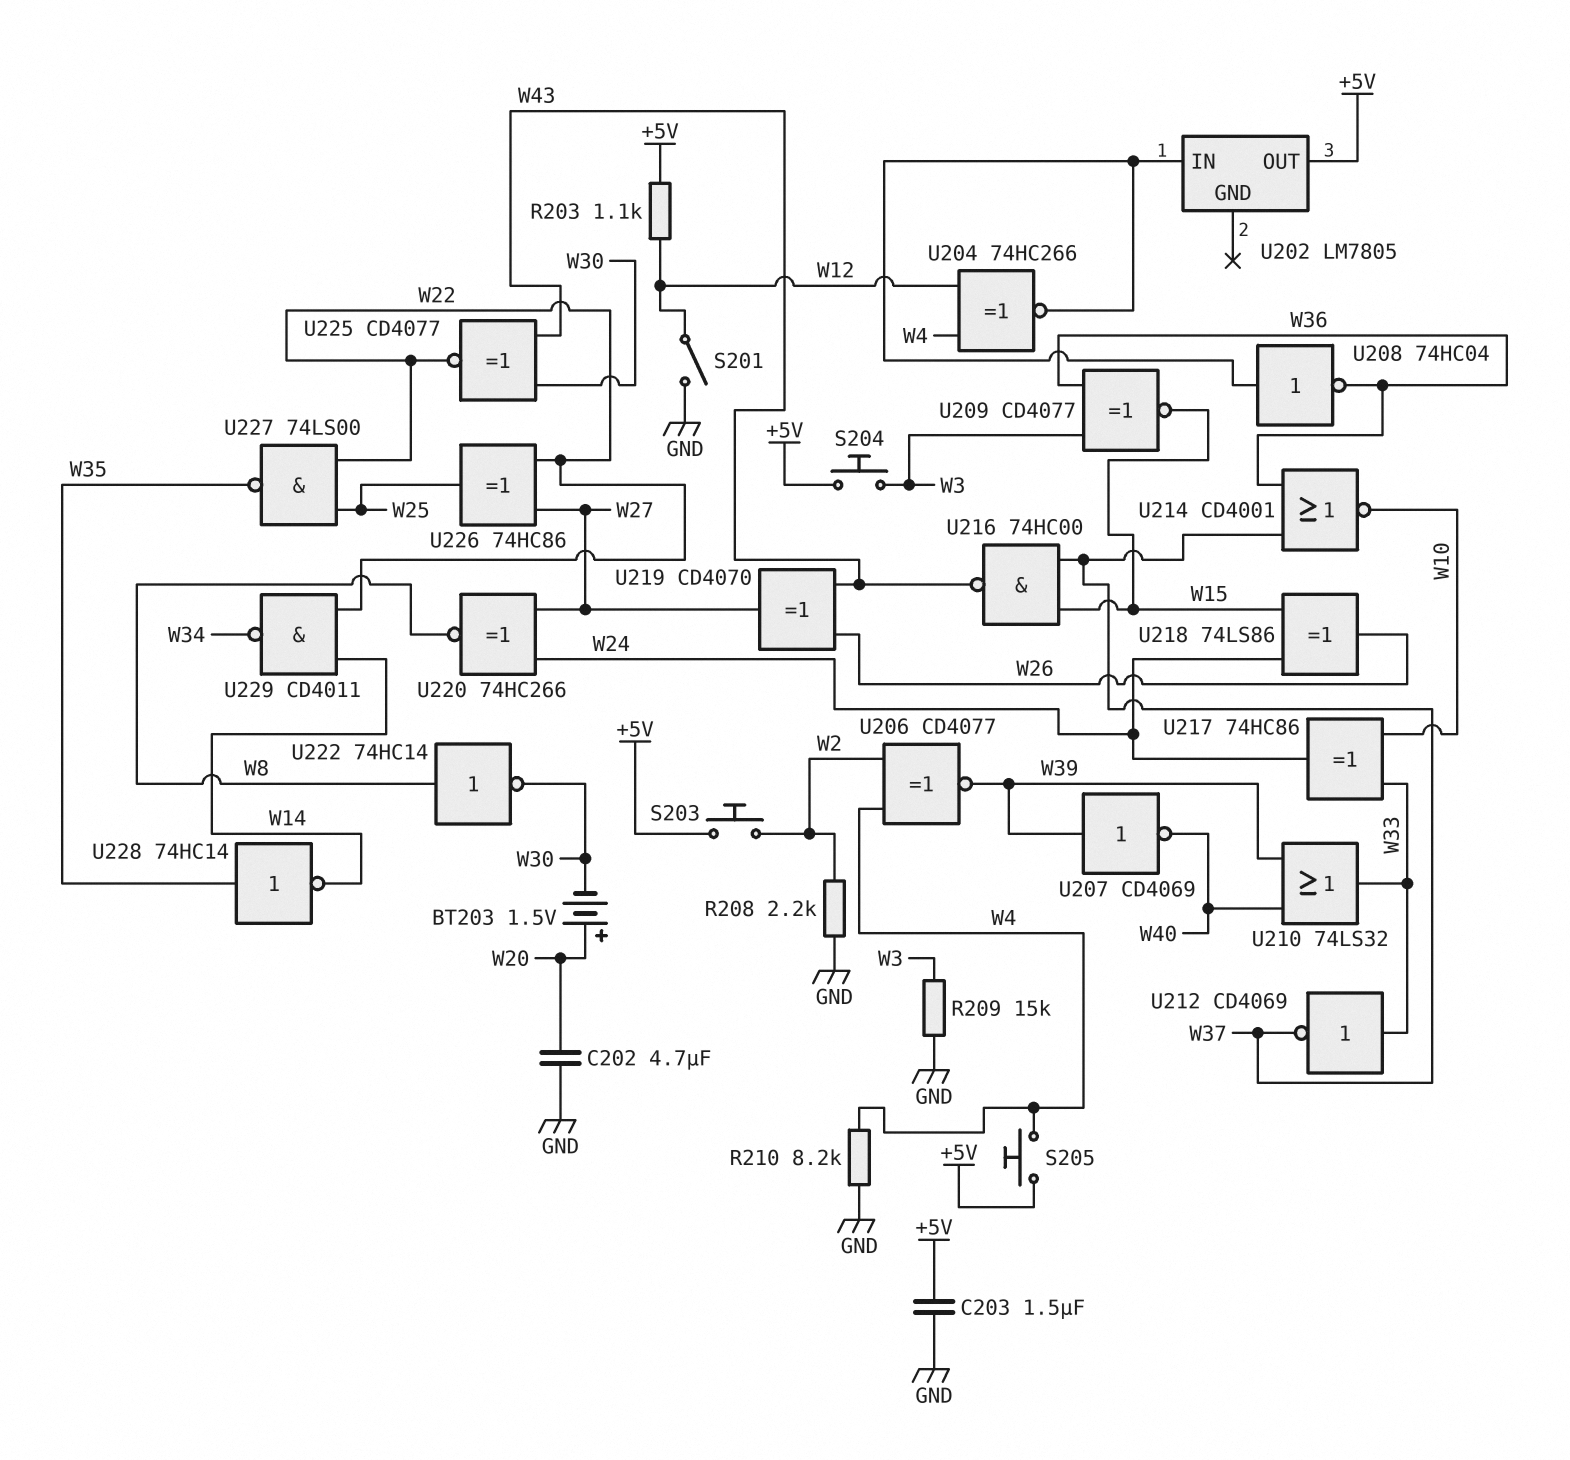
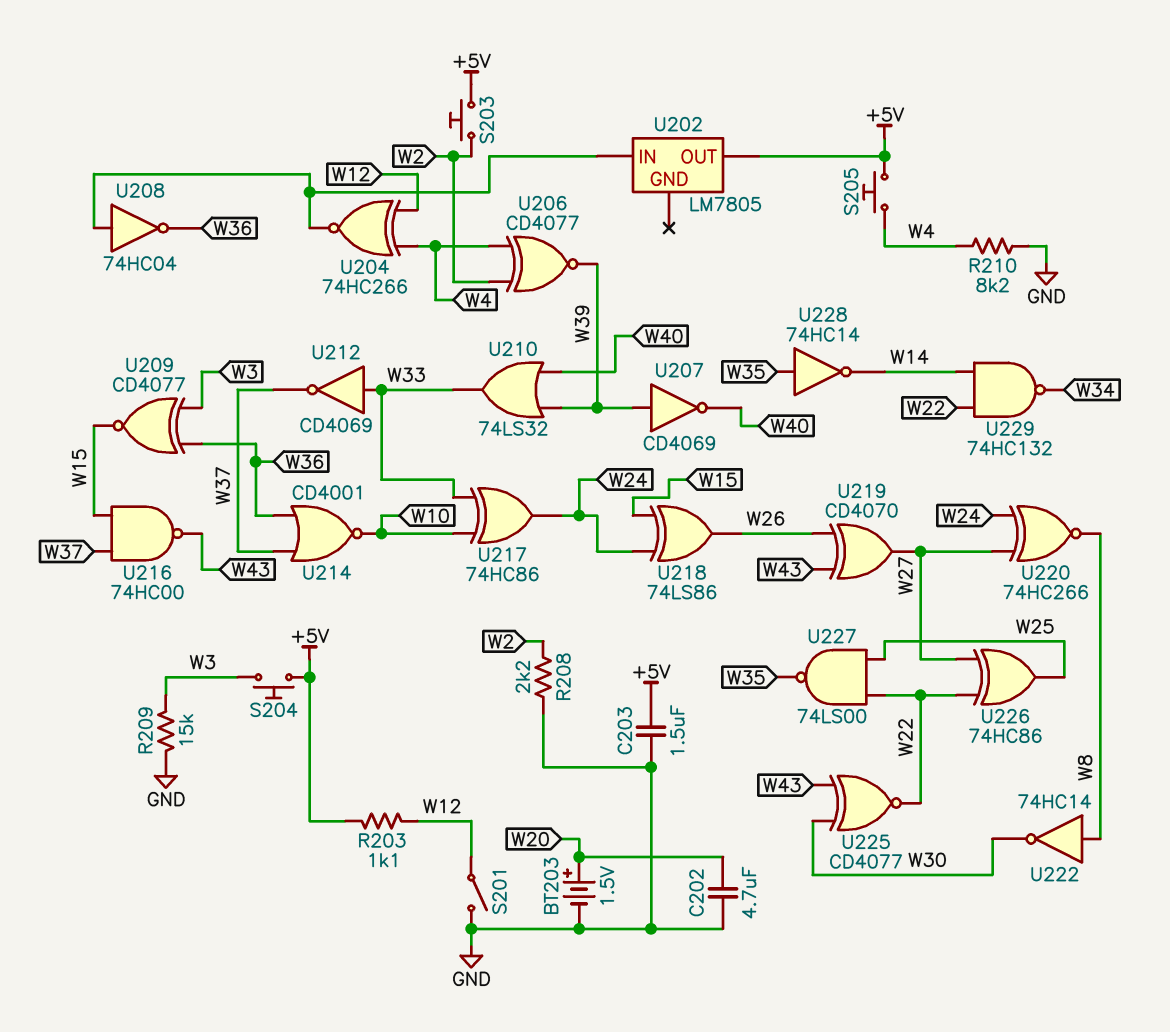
BT203: 1.5V (plus W20, minus W30) -> 1.5V (plus W20, minus GND)
U229: NAND CD4011 (in W14, in W22, out W34) -> NAND 74HC132 (in W14, in W22, out W34)

